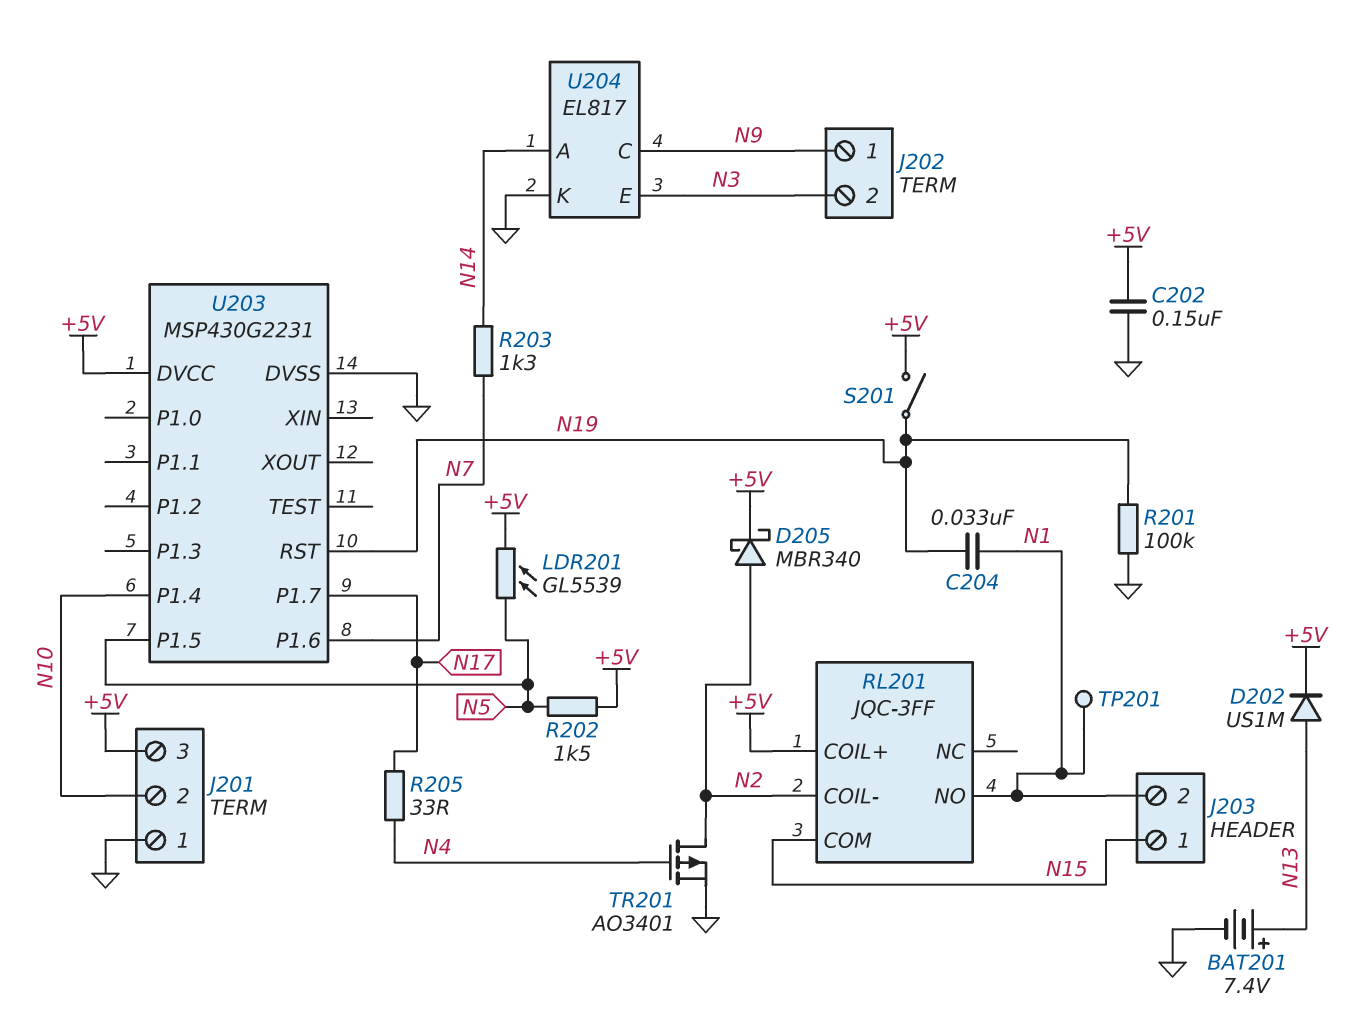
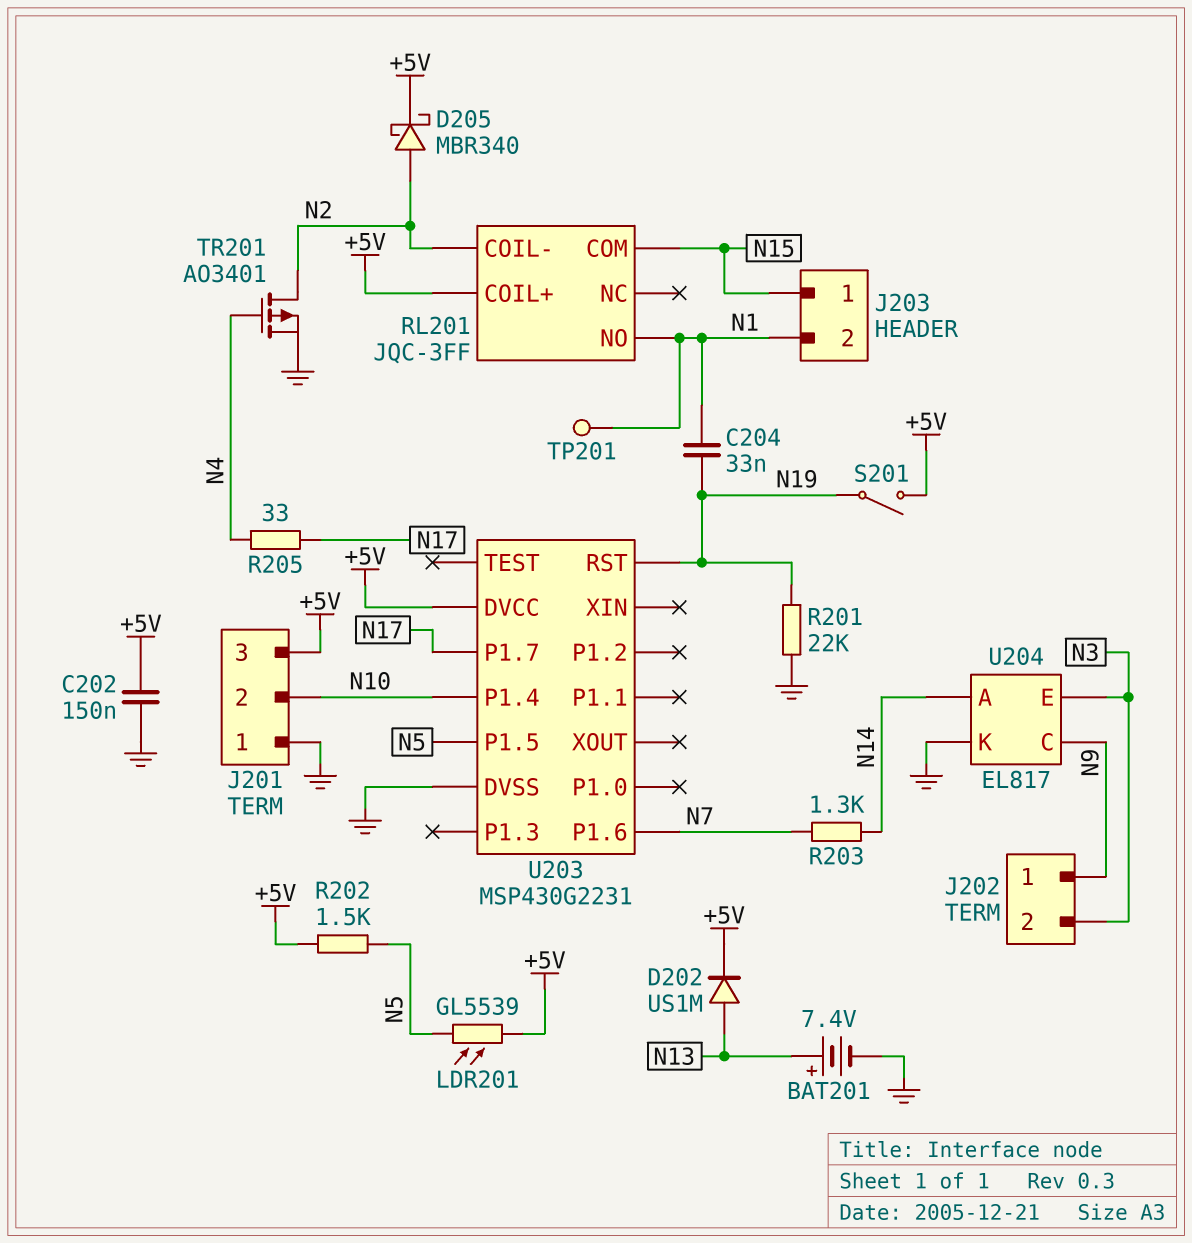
R201: 100k (GND, N19) -> 22k (GND, N19)

